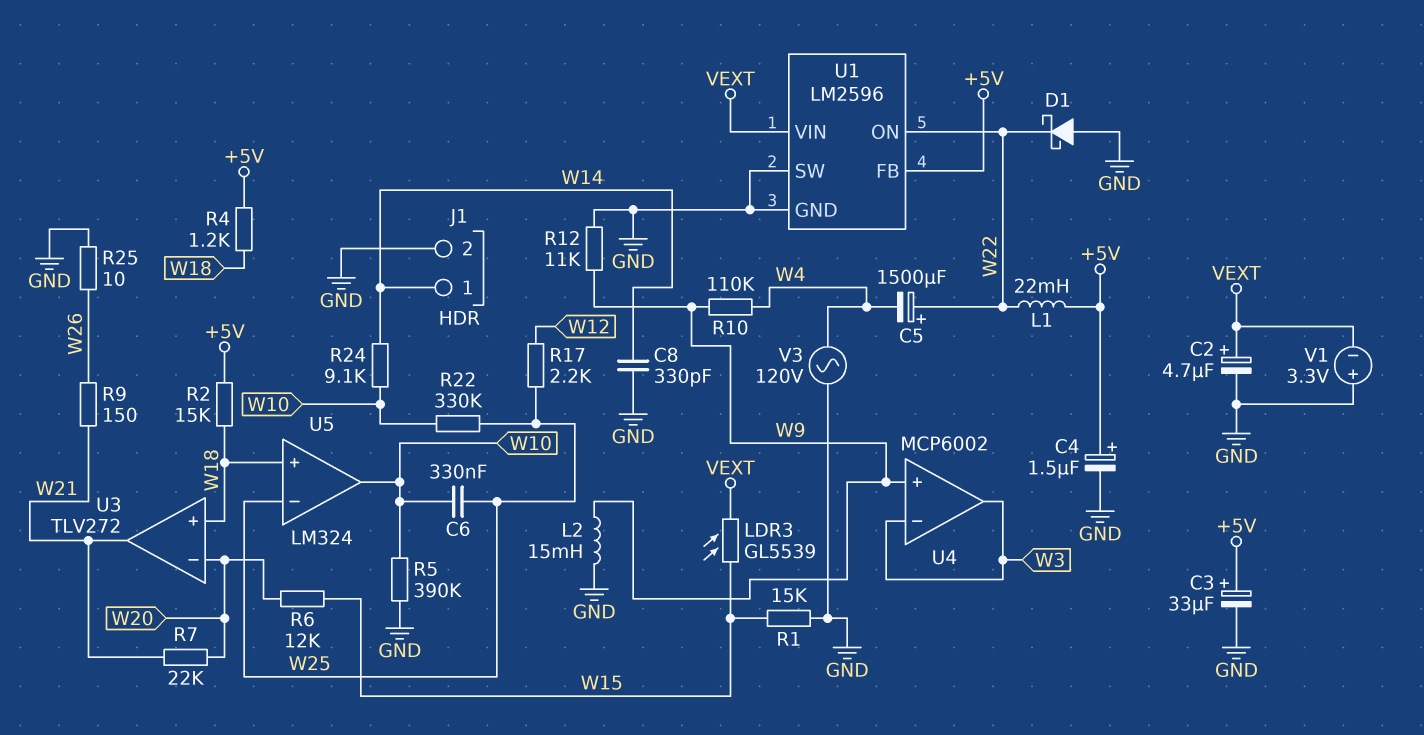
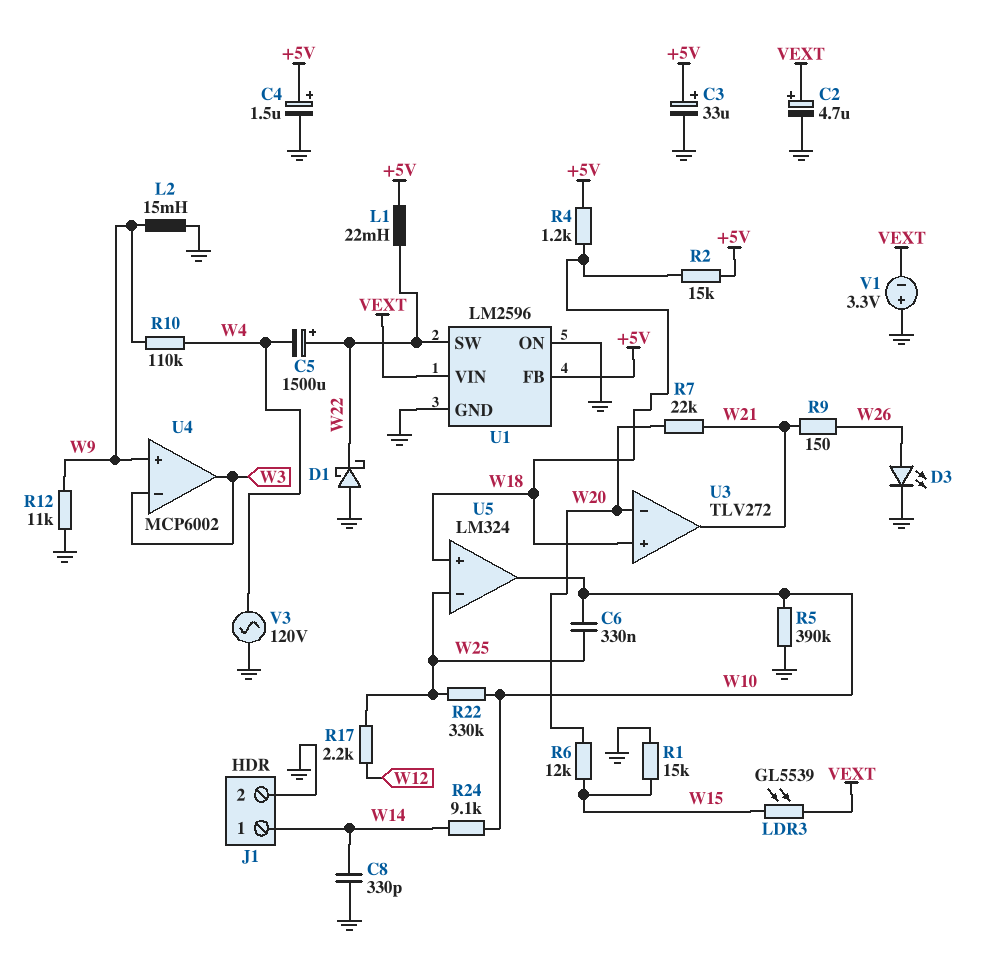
D3: none -> LED (A W26, K GND)
R25: 10 (GND, W26) -> none
U1 pin ON: W22 -> GND
U1 pin SW: GND -> W22

